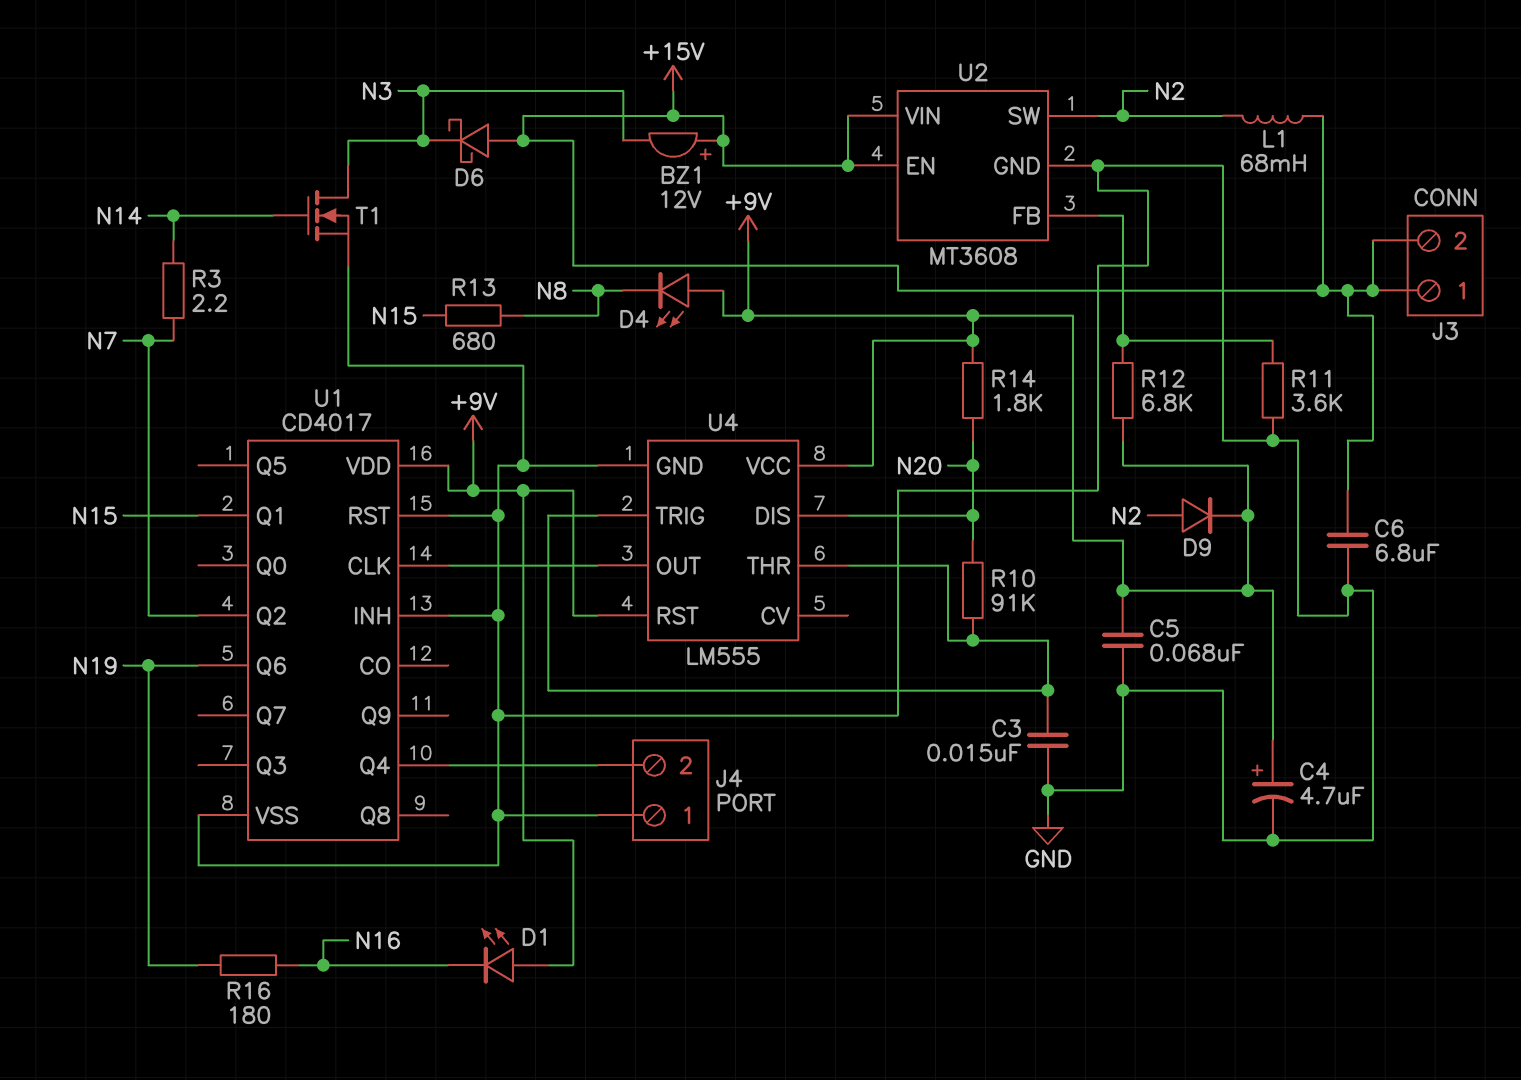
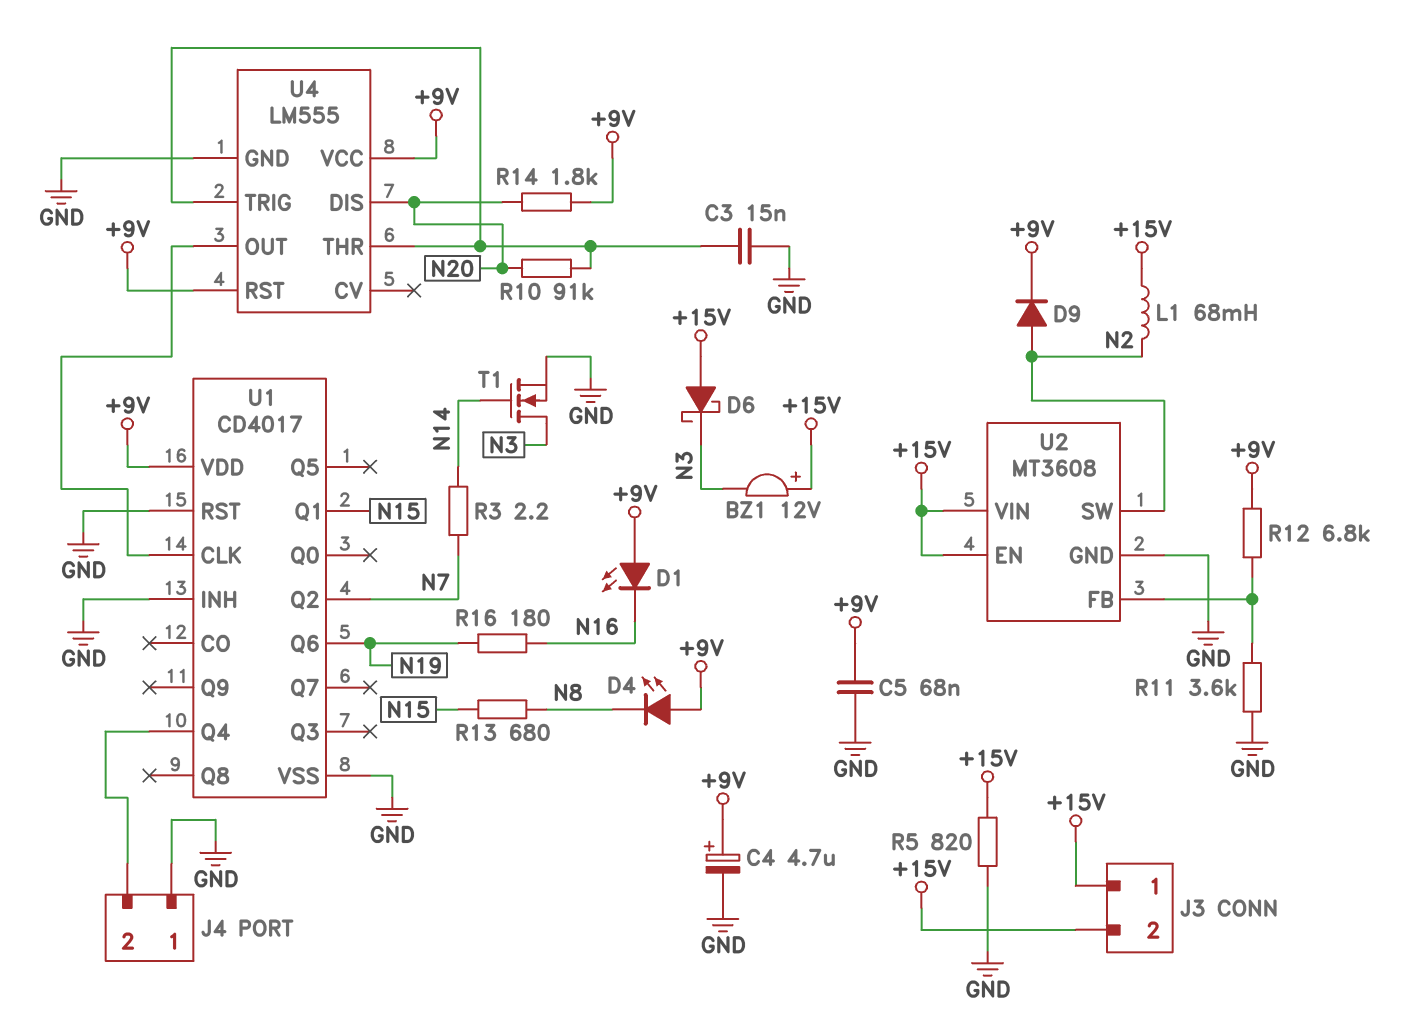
C6: 6.8uF (+15V, GND) -> none
R5: none -> 820 (+15V, GND)

